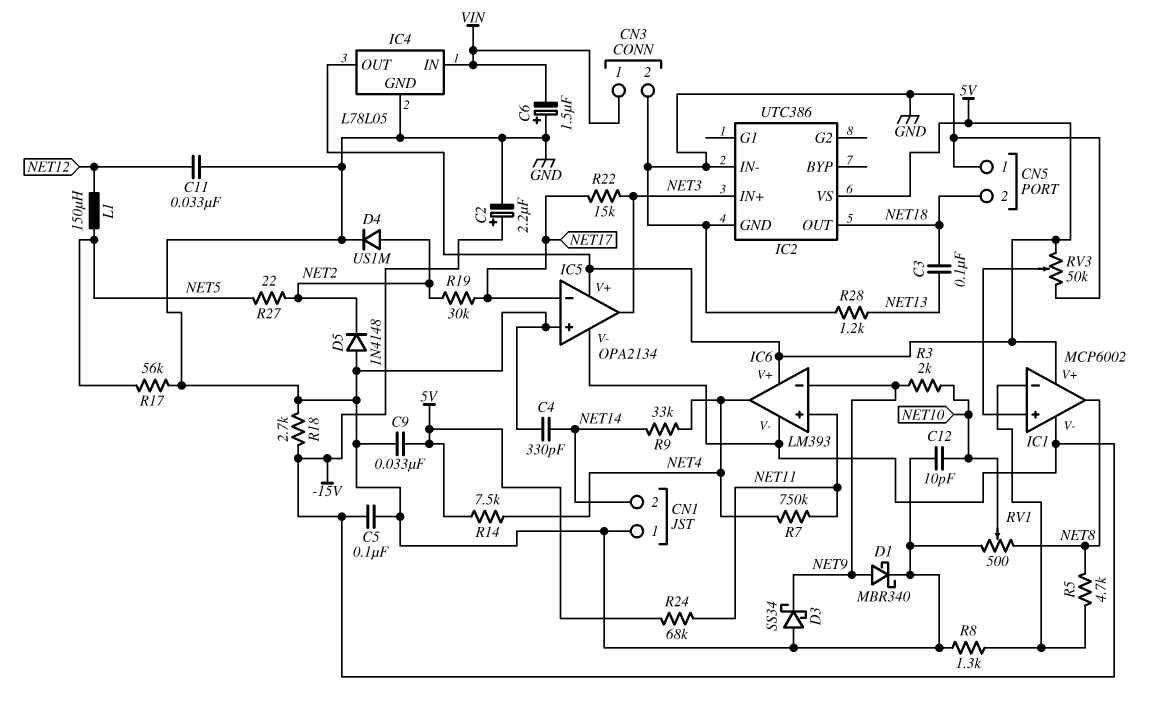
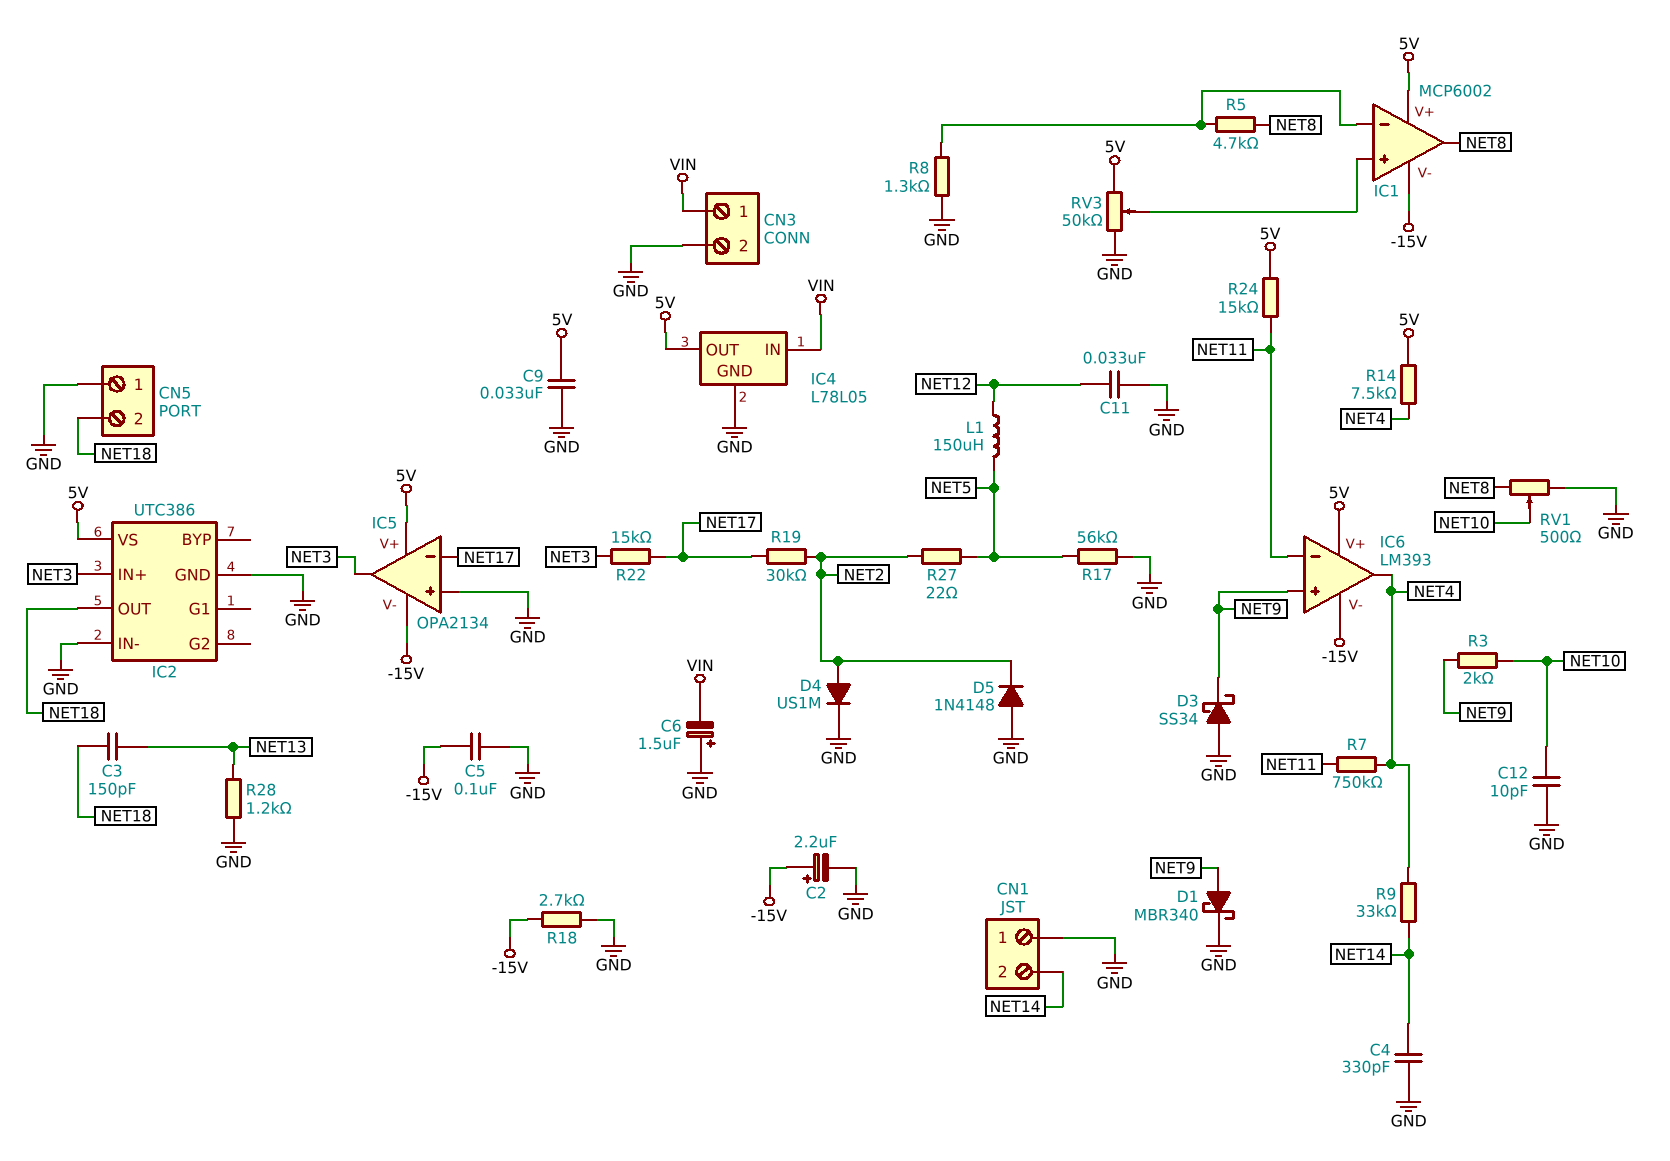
C3: 100nF (NET13, NET18) -> 150pF (NET13, NET18)
IC6 pin in+: NET11 -> NET9
IC6 pin in-: NET9 -> NET11
R24: 68k (5V, NET11) -> 15k (5V, NET11)

